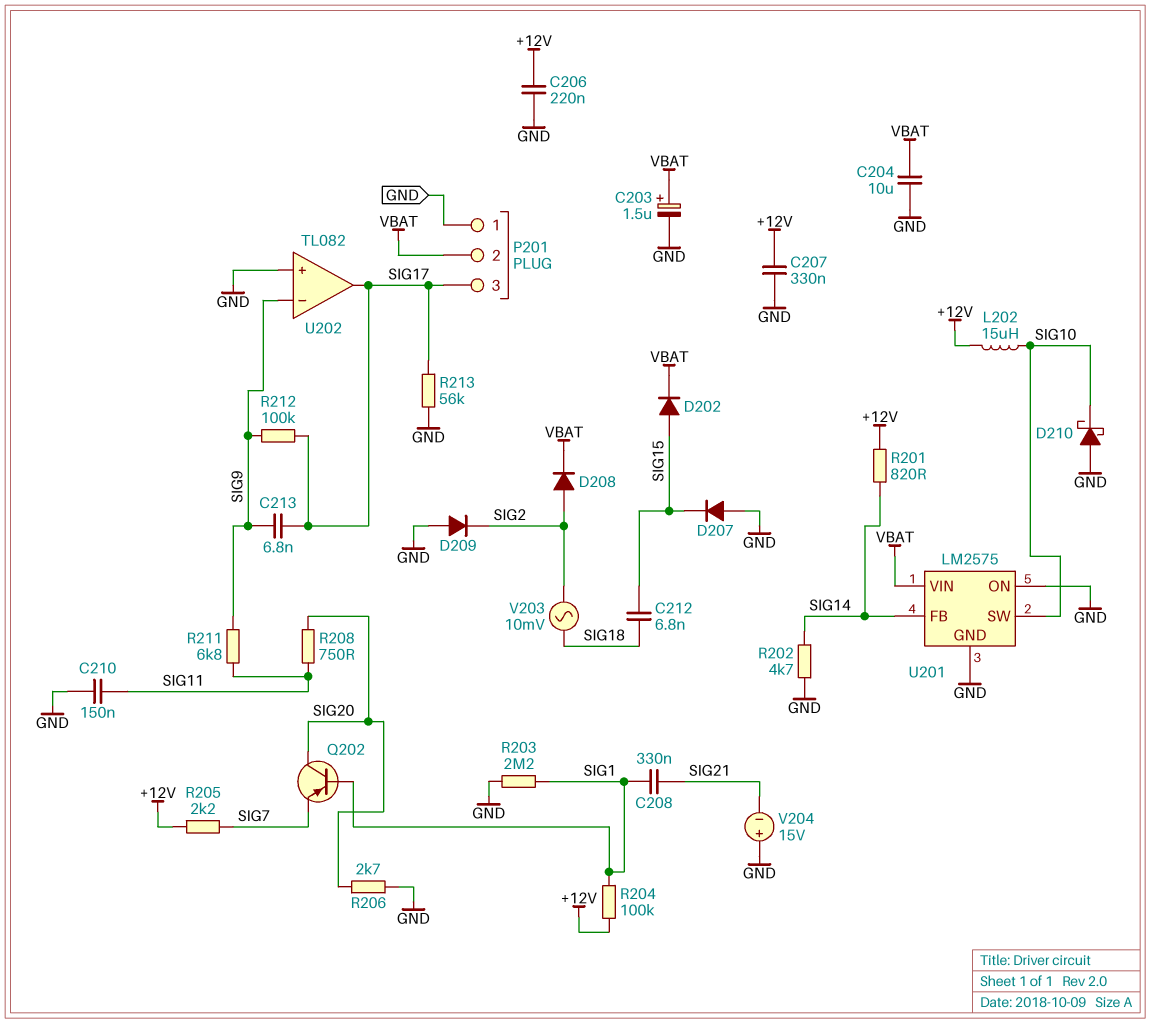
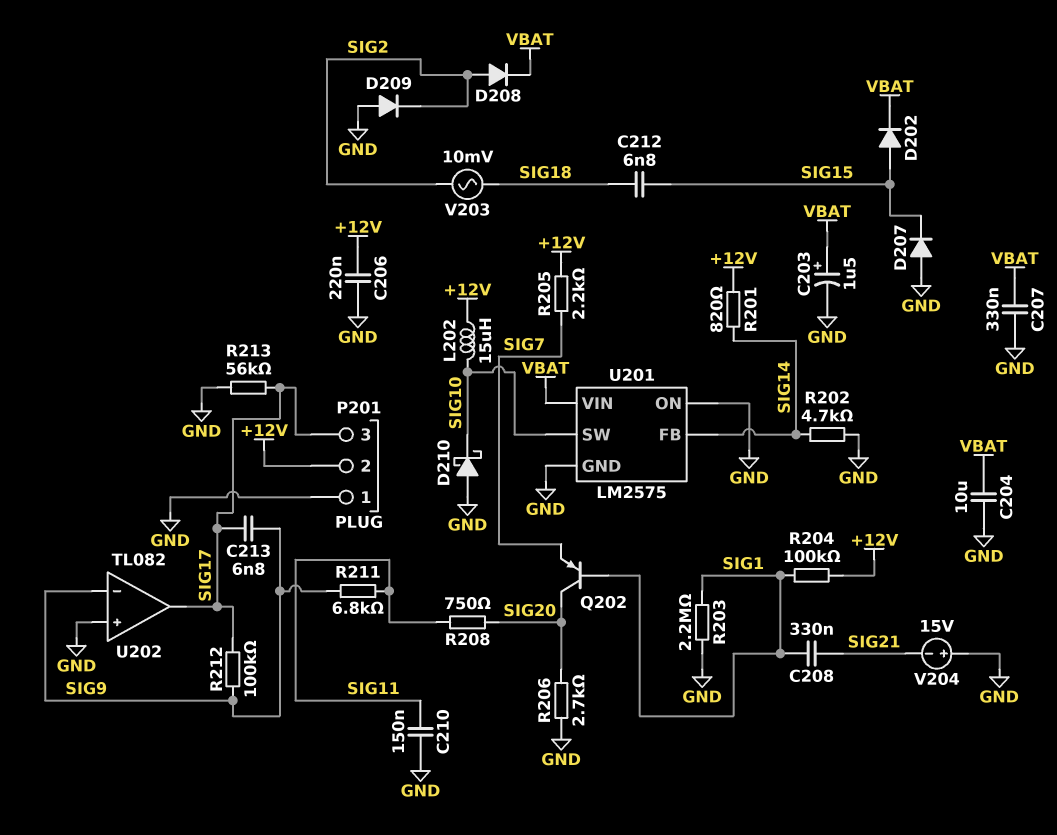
C207: 330nF (+12V, GND) -> 330nF (GND, VBAT)
P201 pin 2: VBAT -> +12V

